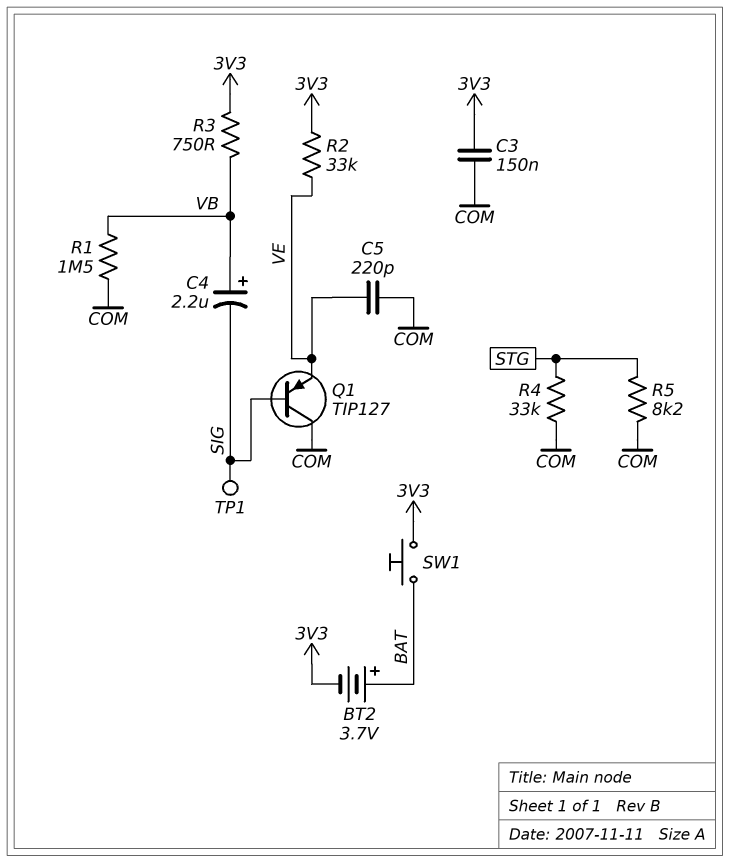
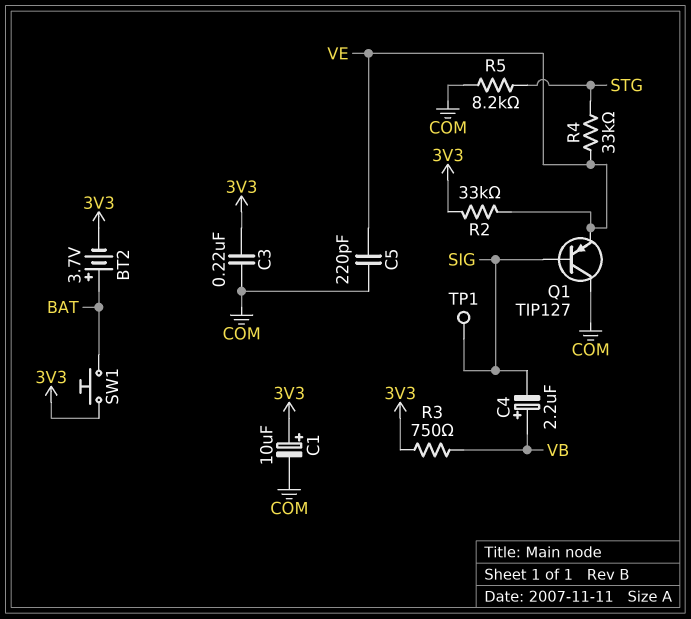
C1: none -> 10uF (plus 3V3, minus COM)
C3: 150nF (3V3, COM) -> 220nF (3V3, COM)
R1: 1.5M (COM, VB) -> none
R4: 33k (COM, STG) -> 33k (STG, VE)

